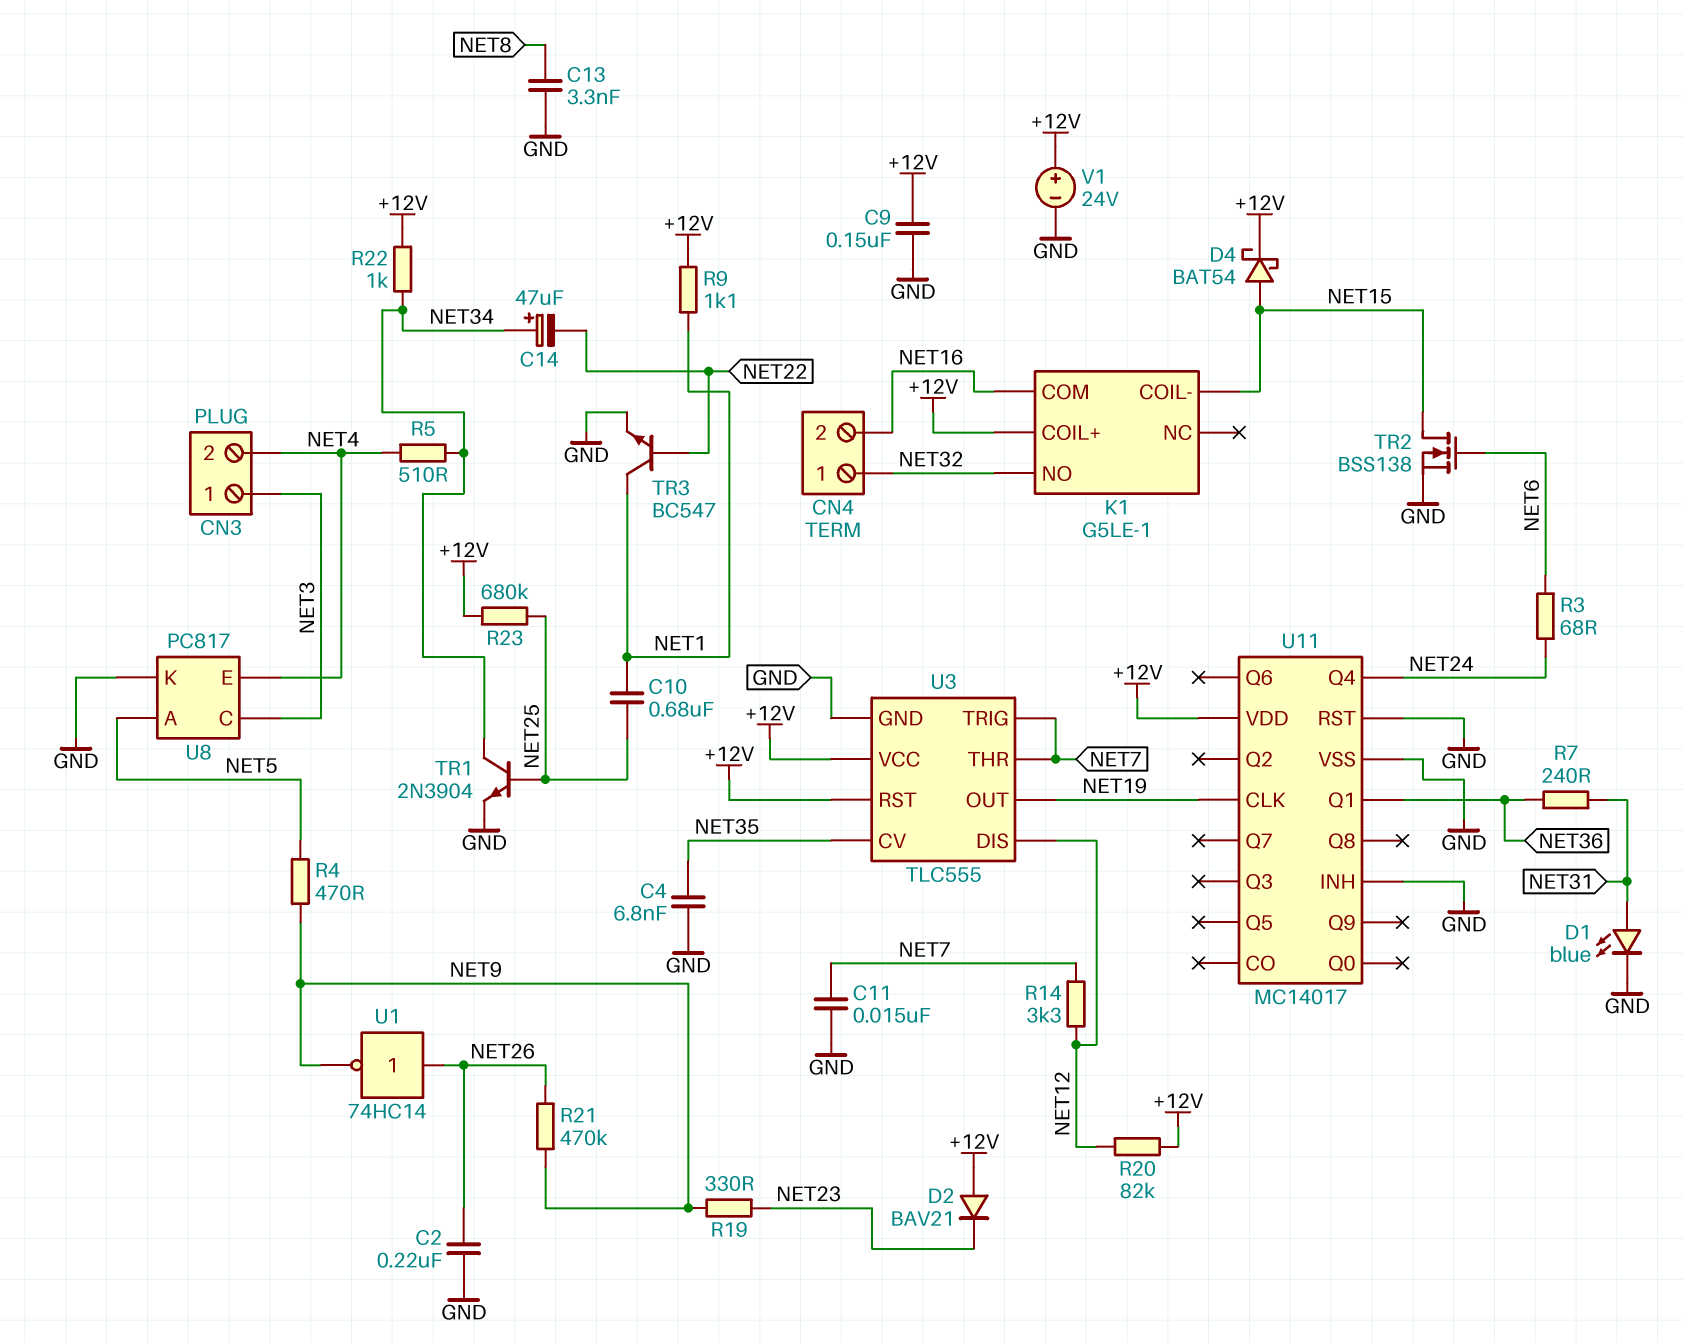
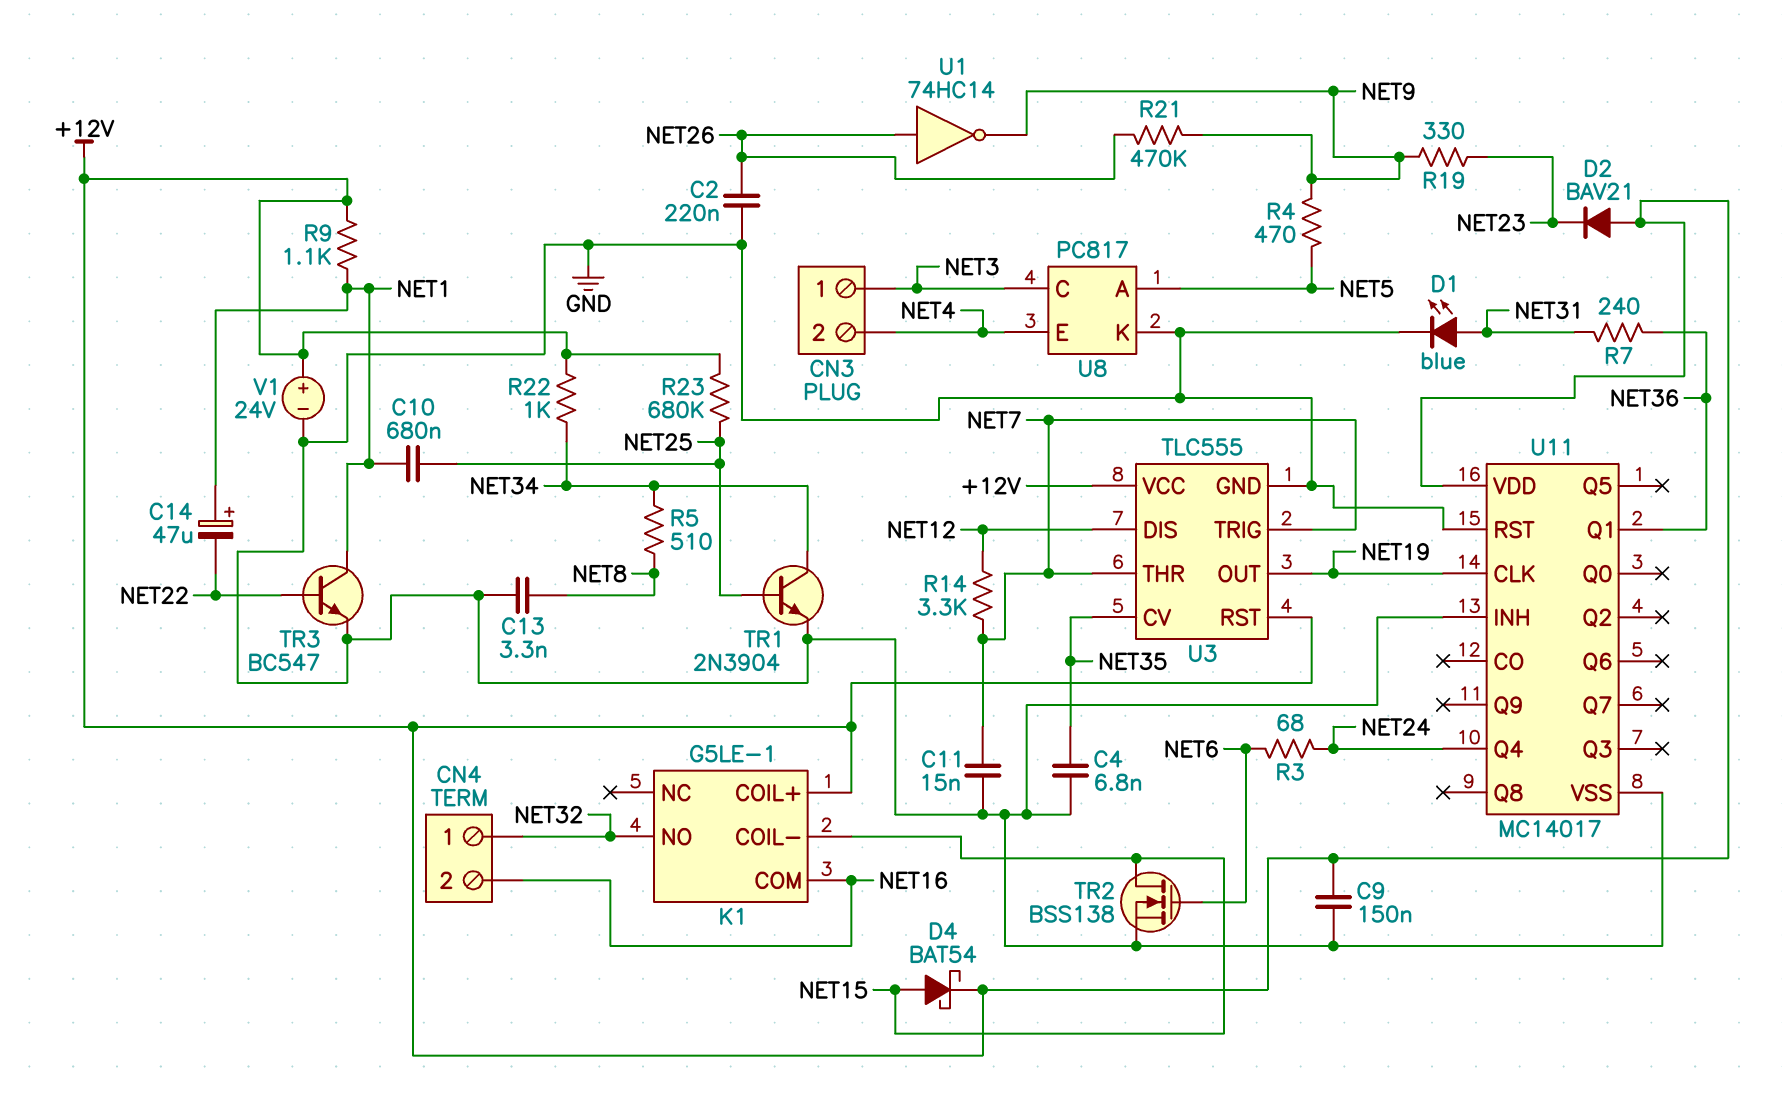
C14: 47uF (plus NET34, minus NET22) -> 47uF (plus NET1, minus NET22)
R5: 510 (NET4, NET34) -> 510 (NET8, NET34)
R20: 82k (+12V, NET12) -> none

